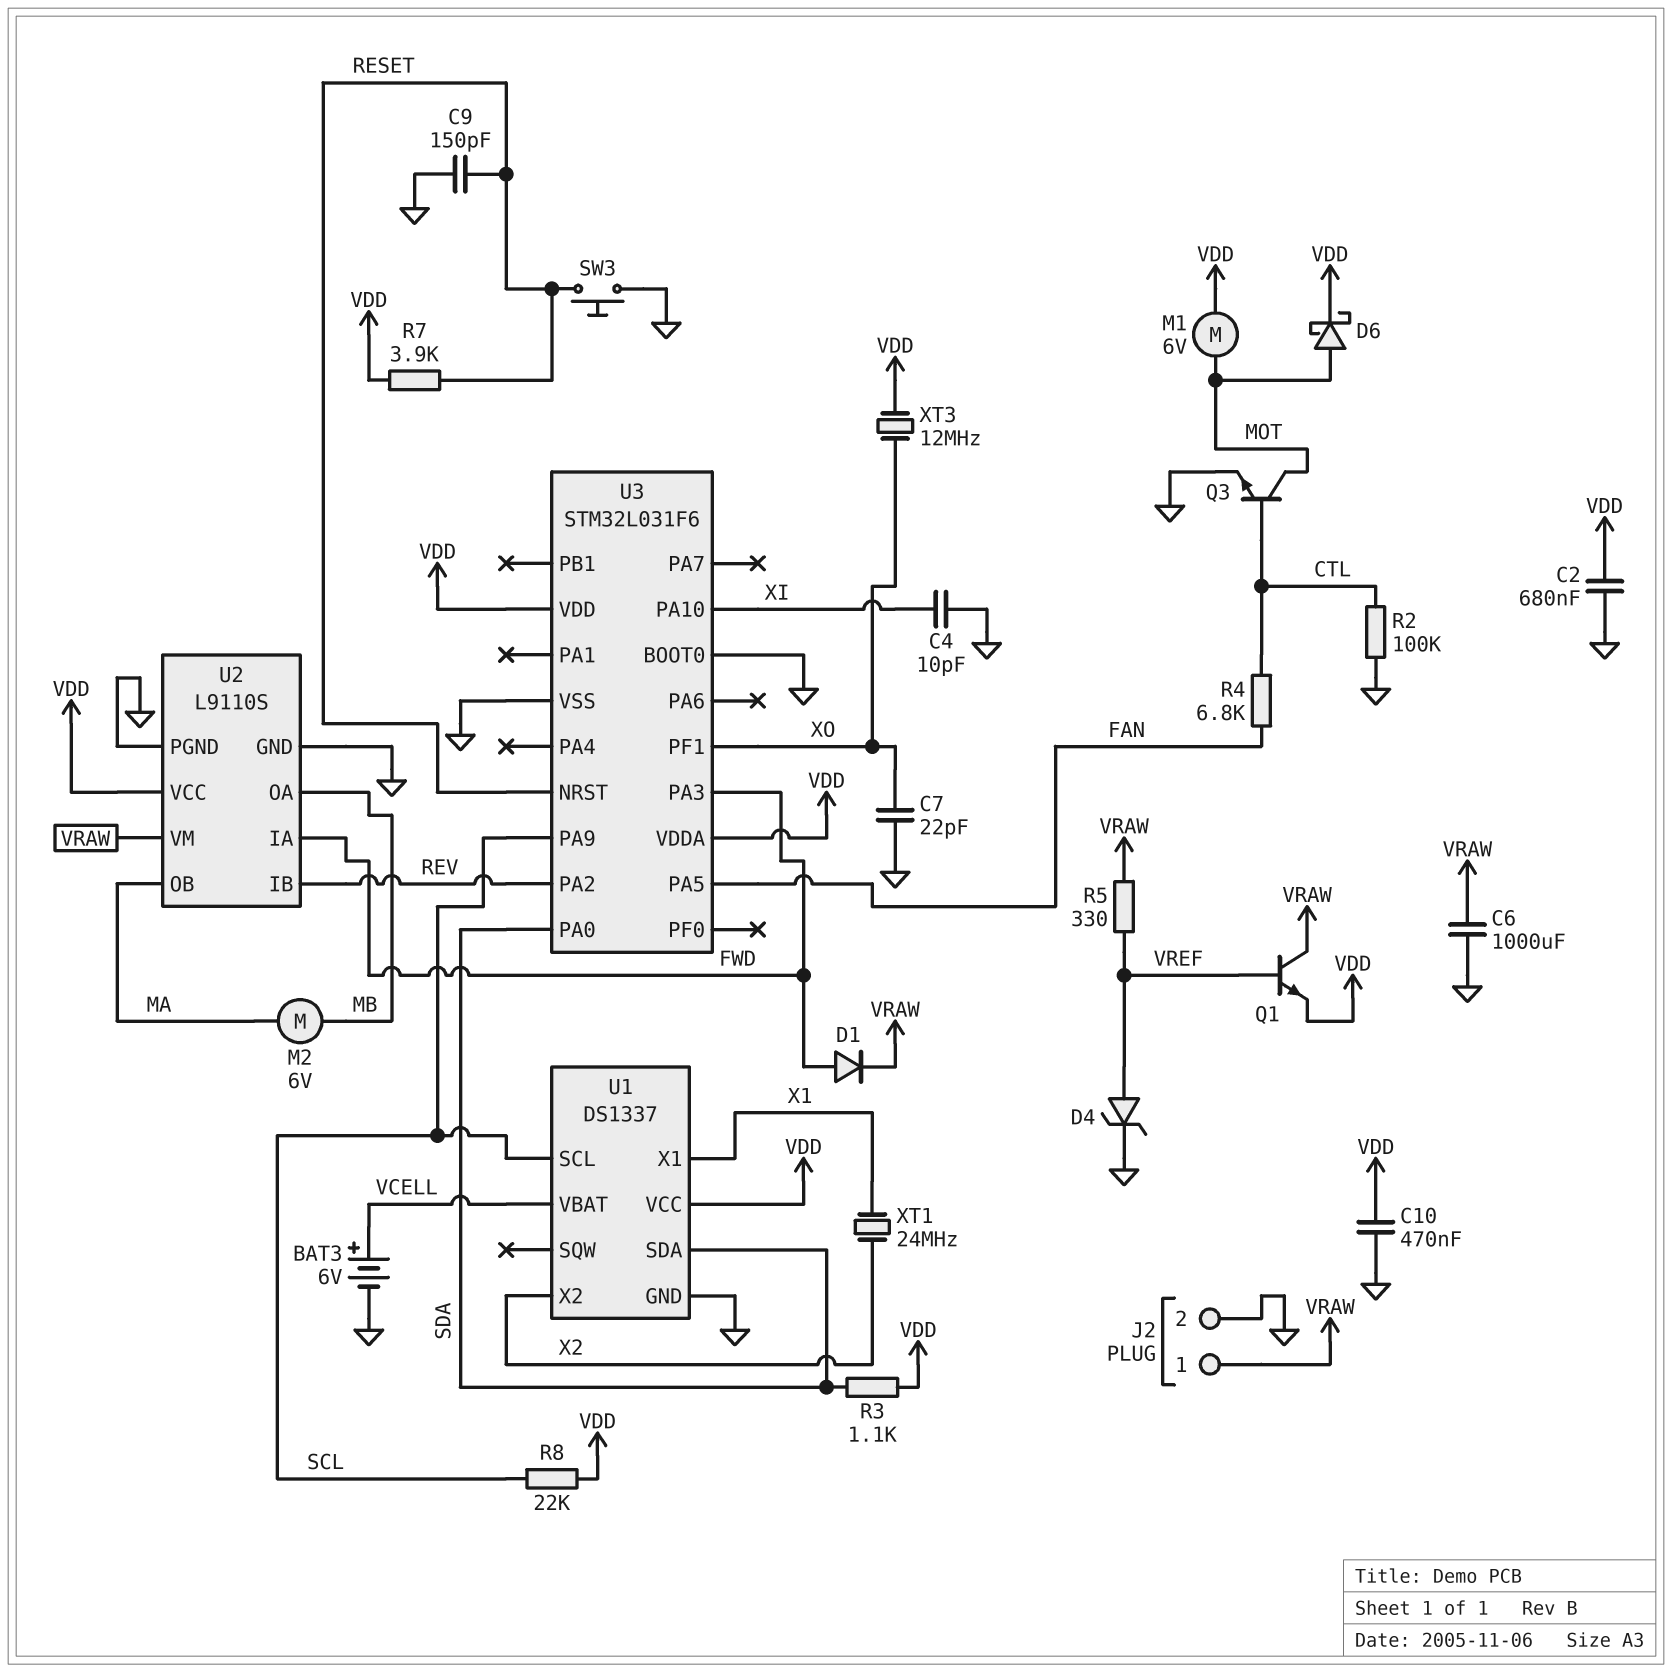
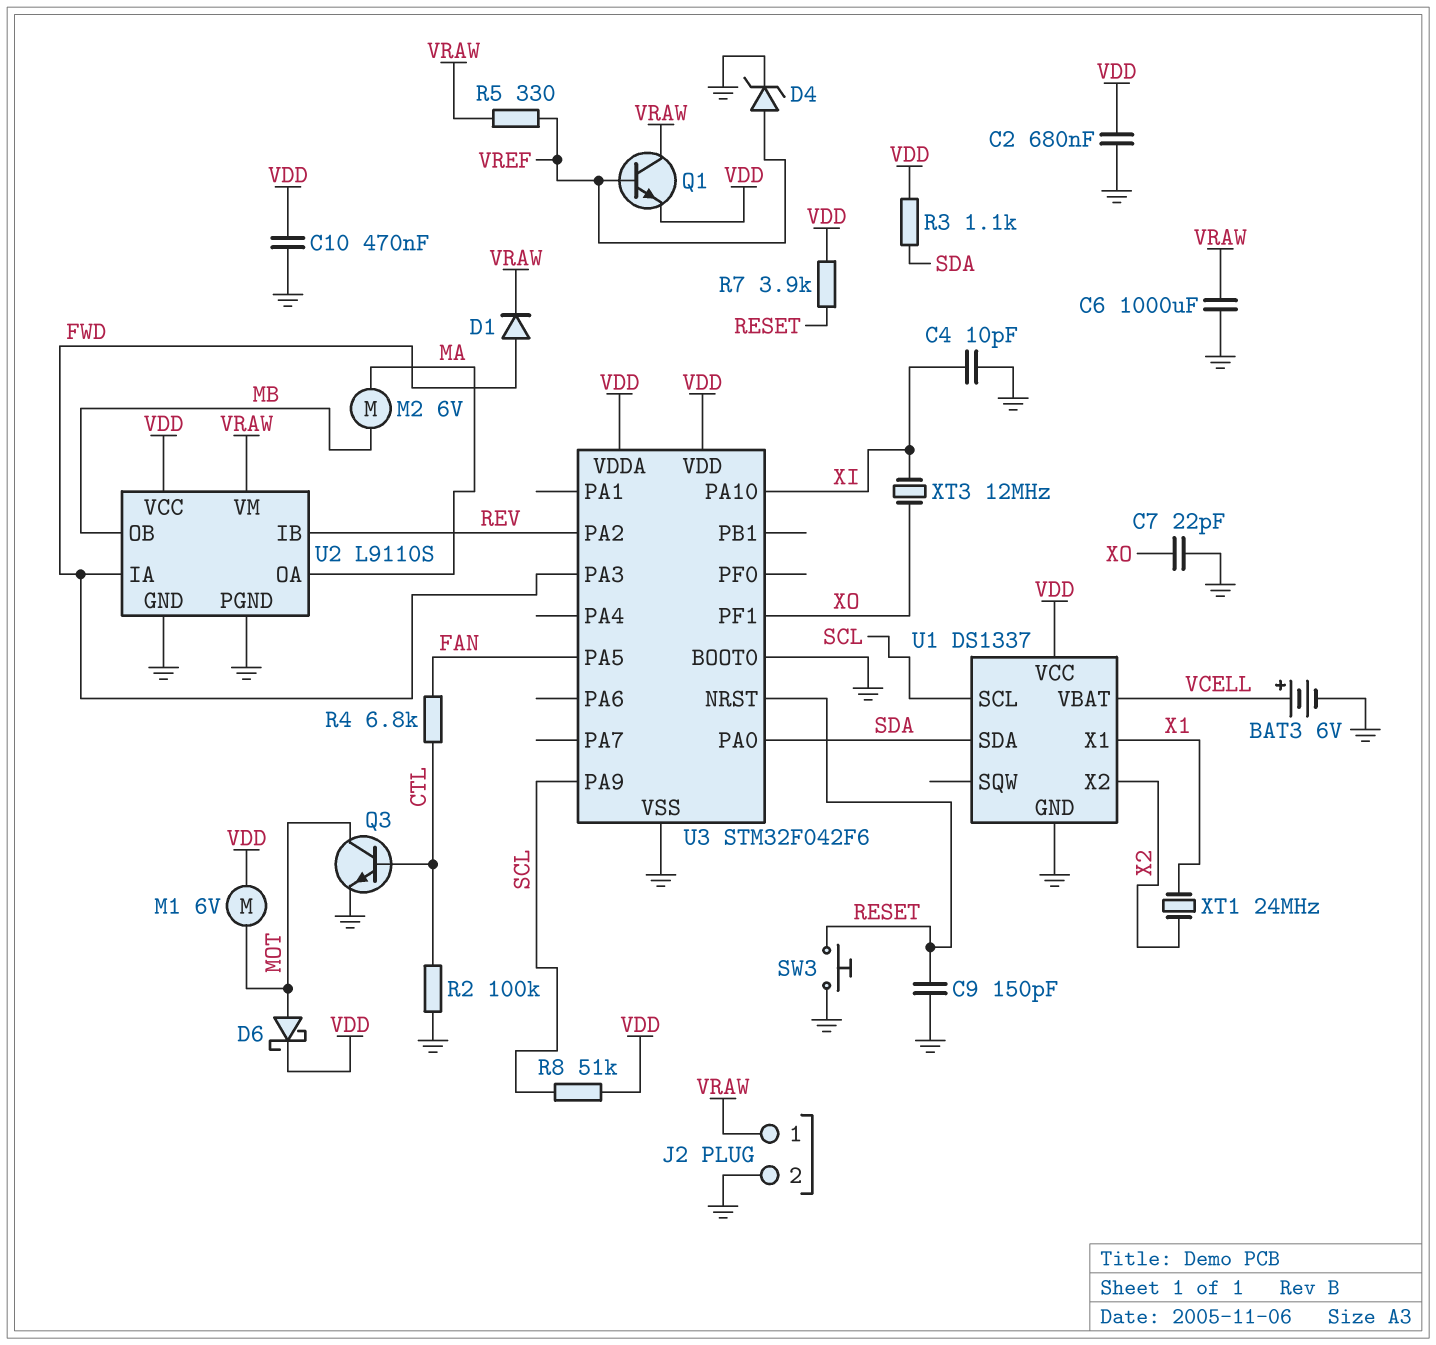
R8: 22k (SCL, VDD) -> 51k (SCL, VDD)
U2 pin OA: MB -> MA
U2 pin OB: MA -> MB
U3: STM32L031F6 -> STM32F042F6
XT3: 12MHz (VDD, XO) -> 12MHz (XI, XO)

